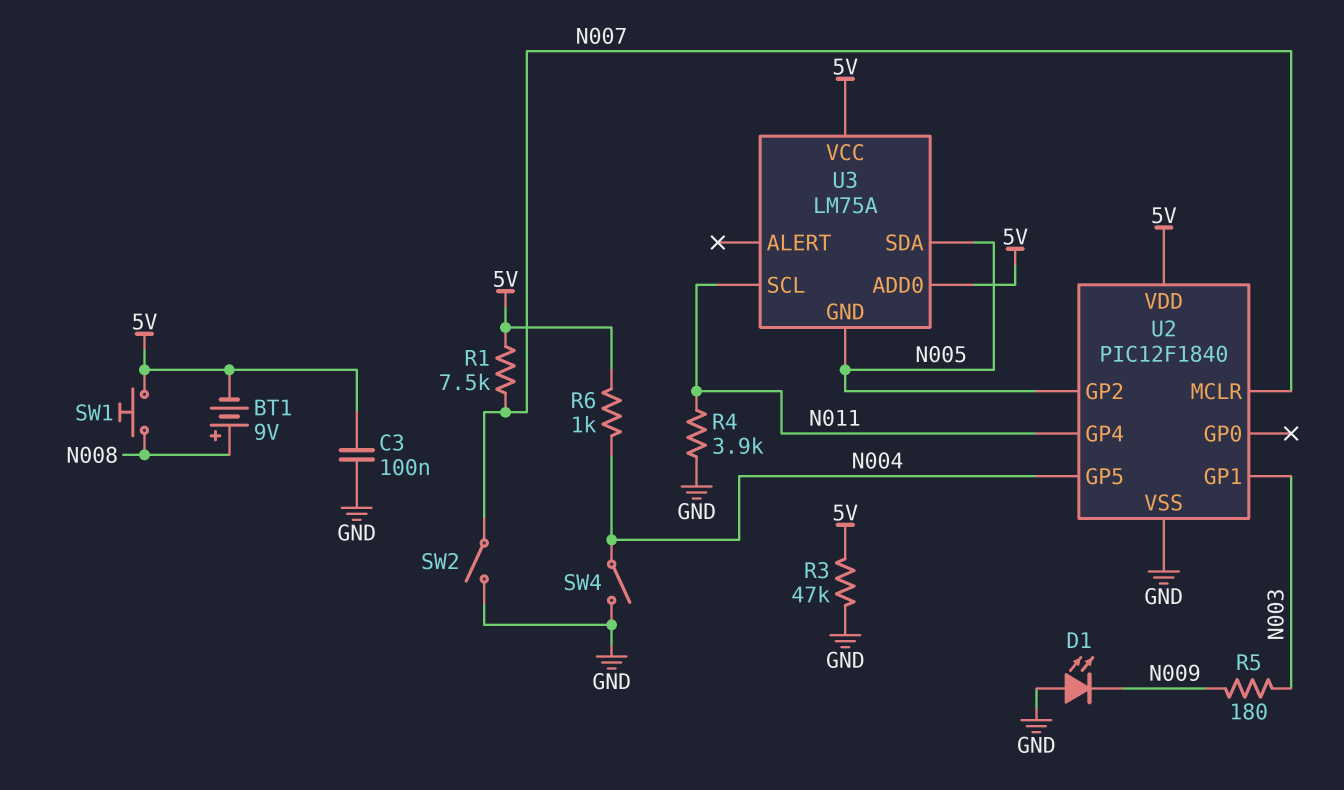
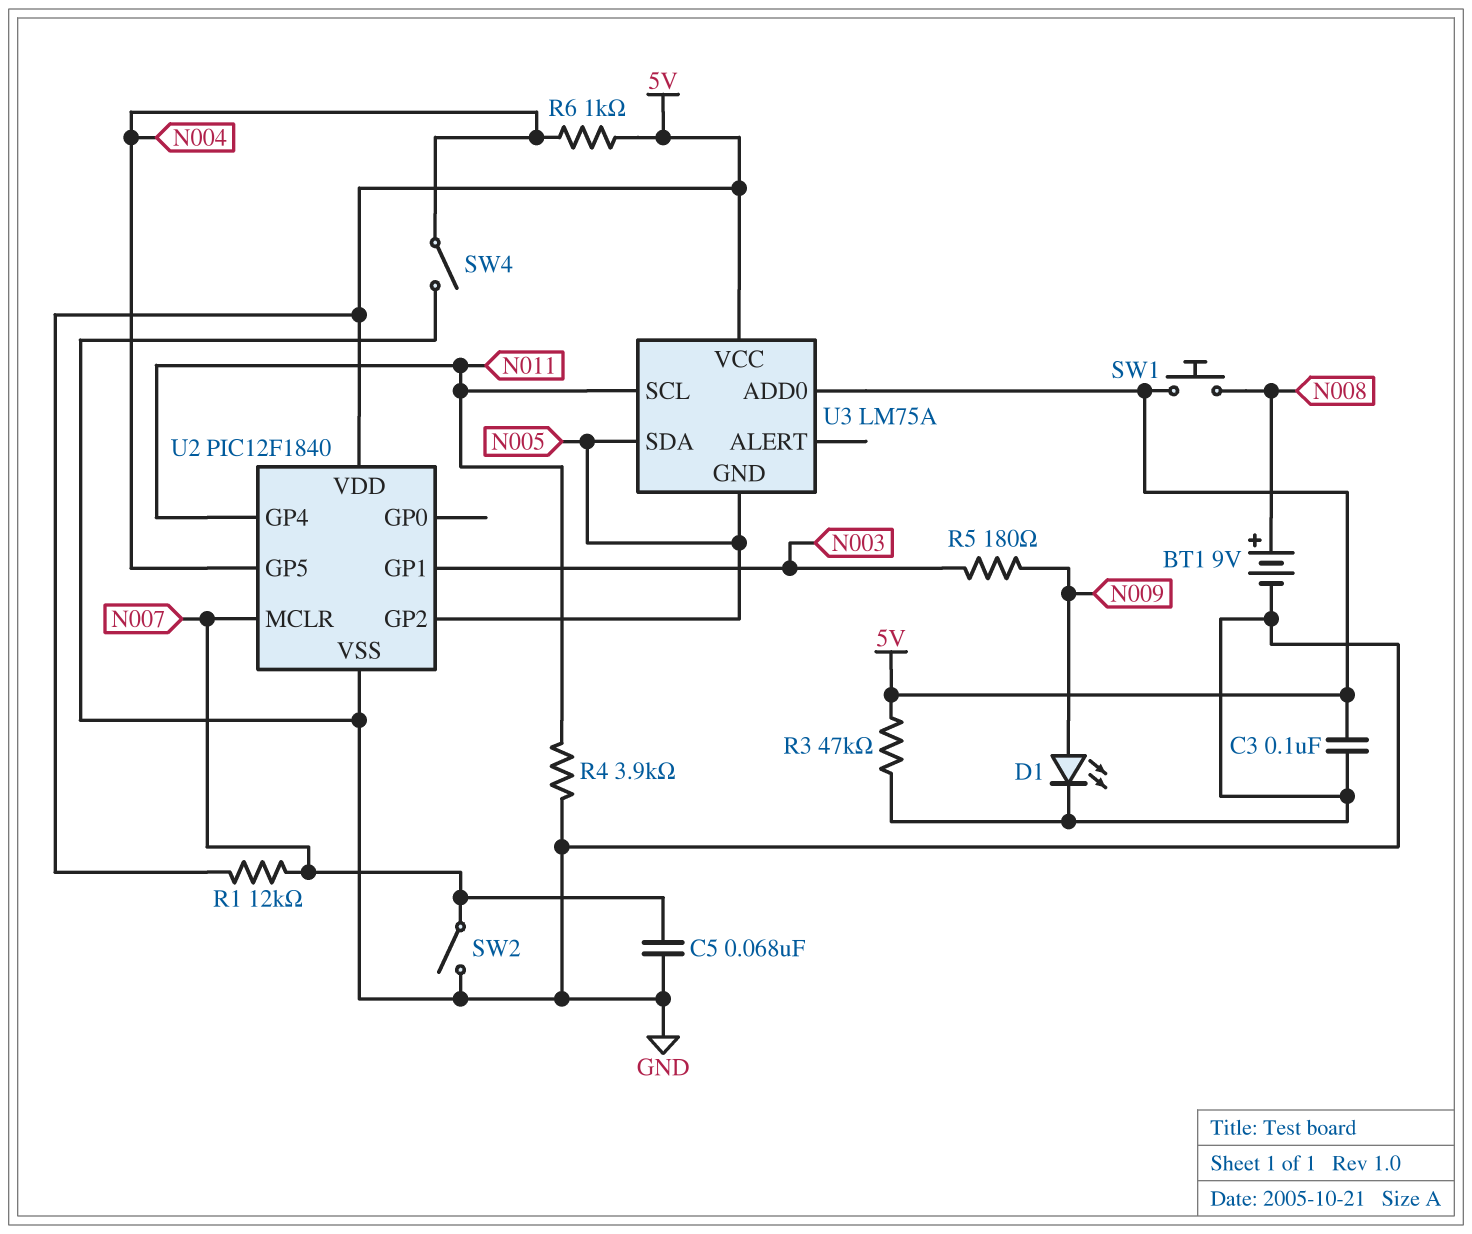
BT1: 9V (plus N008, minus 5V) -> 9V (plus N008, minus GND)
C5: none -> 68nF (GND, N007)
D1: LED (A GND, K N009) -> LED (A N009, K GND)
R1: 7.5k (5V, N007) -> 12k (5V, N007)

